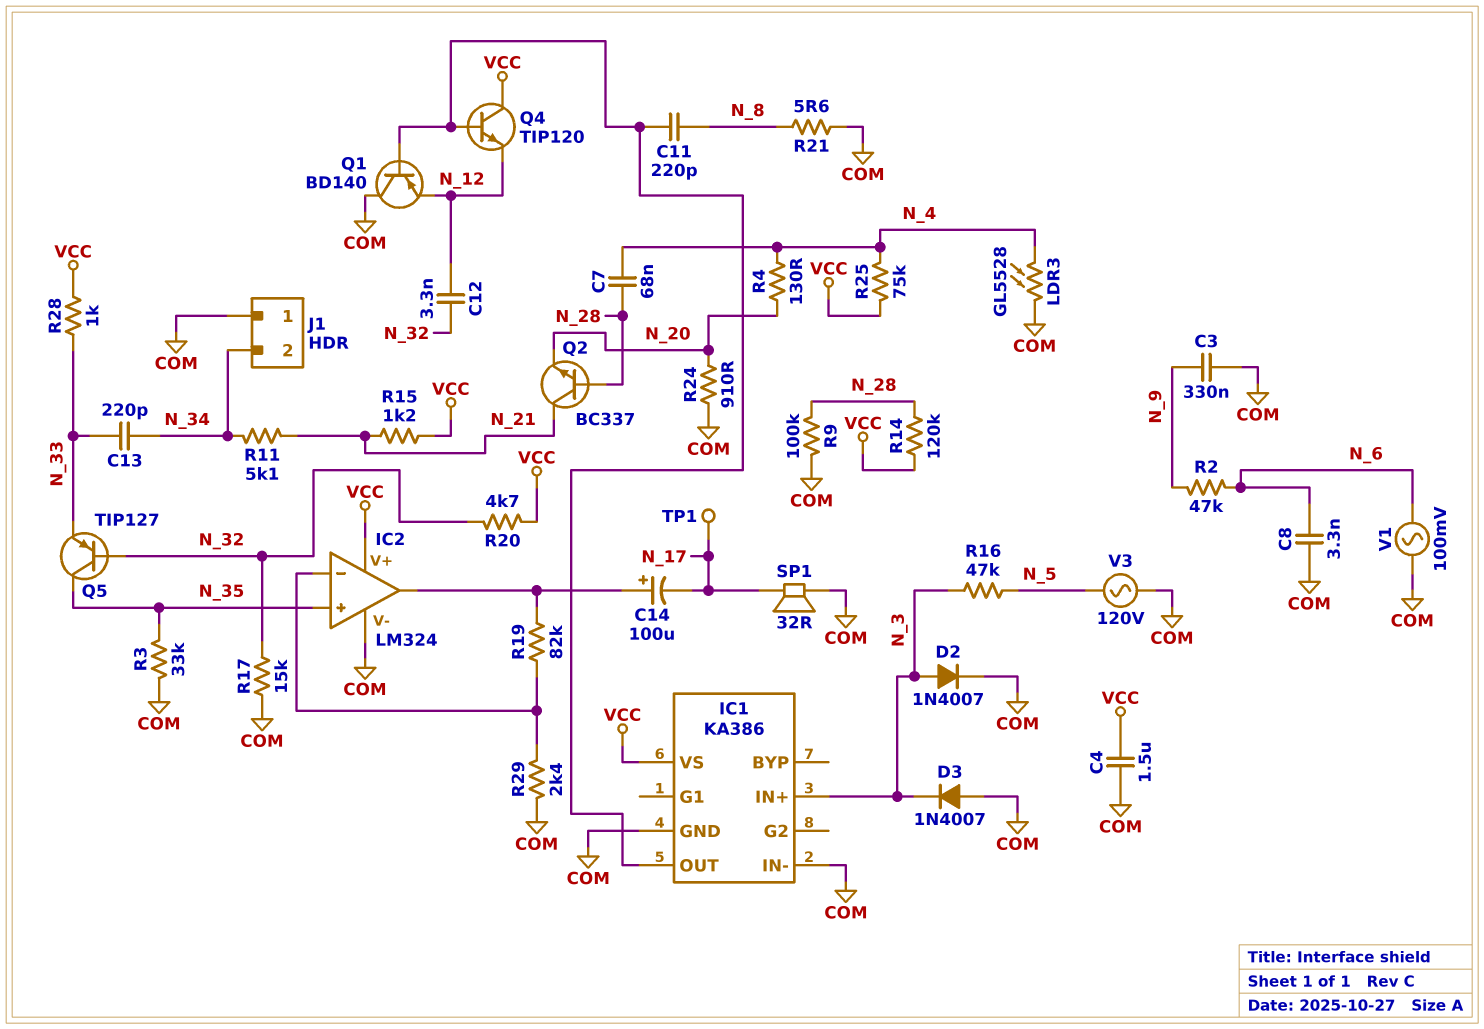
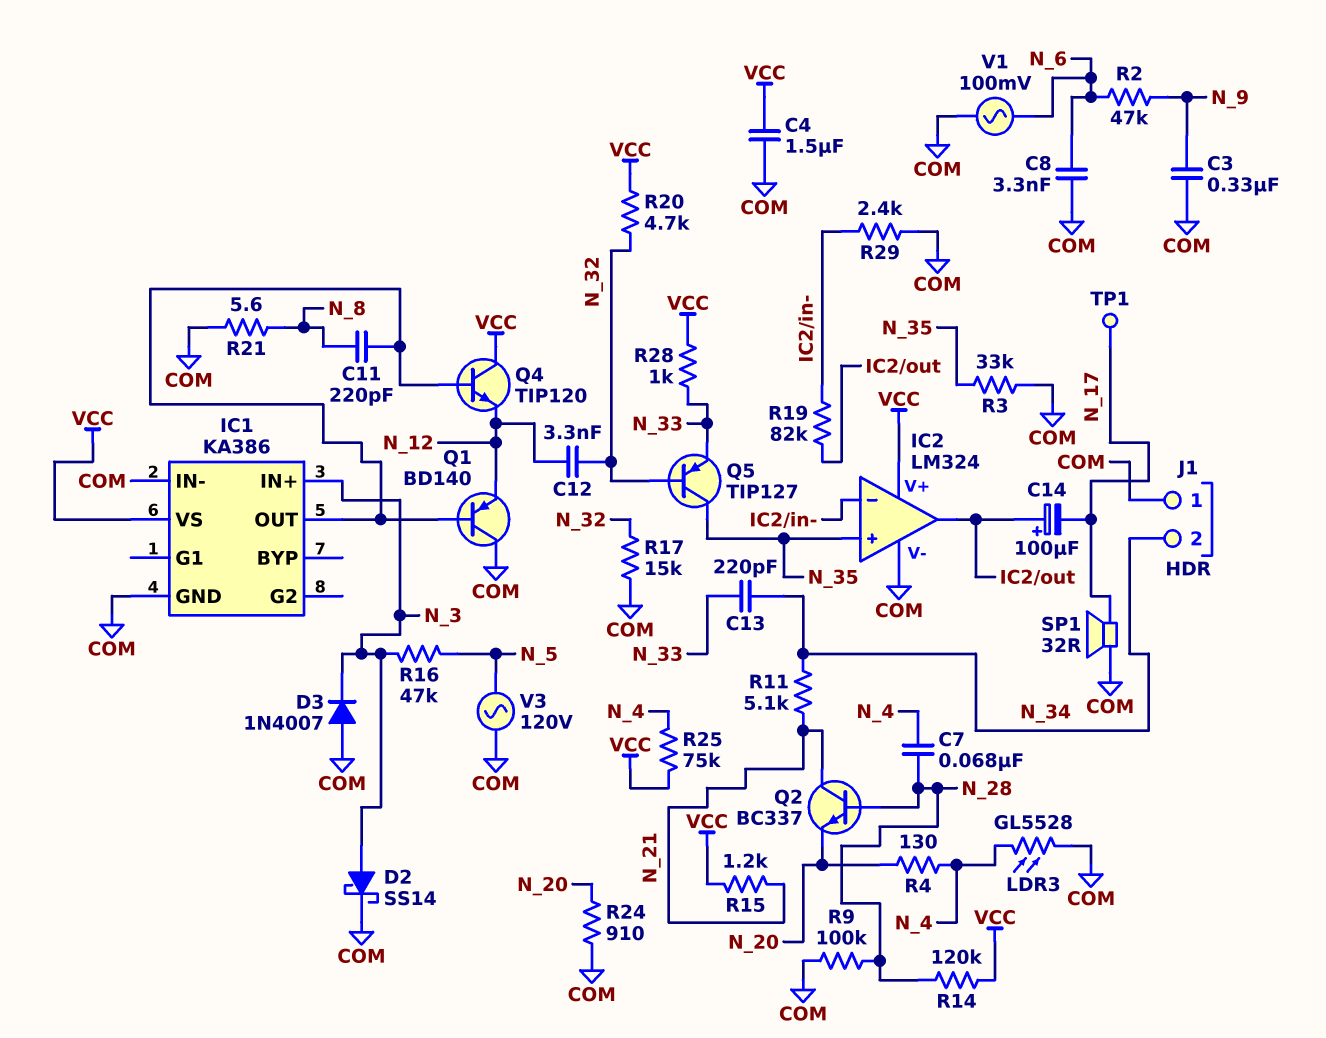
D2: diode 1N4007 (A N_3, K COM) -> schottky SS14 (A N_3, K COM)

